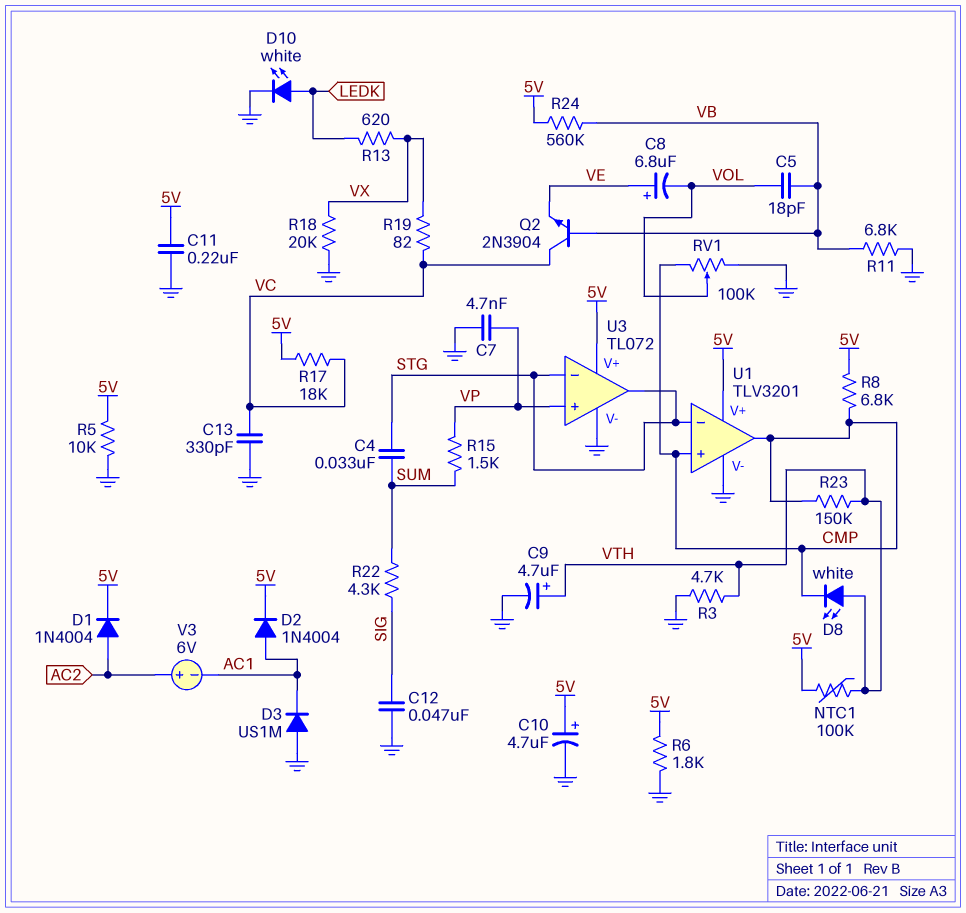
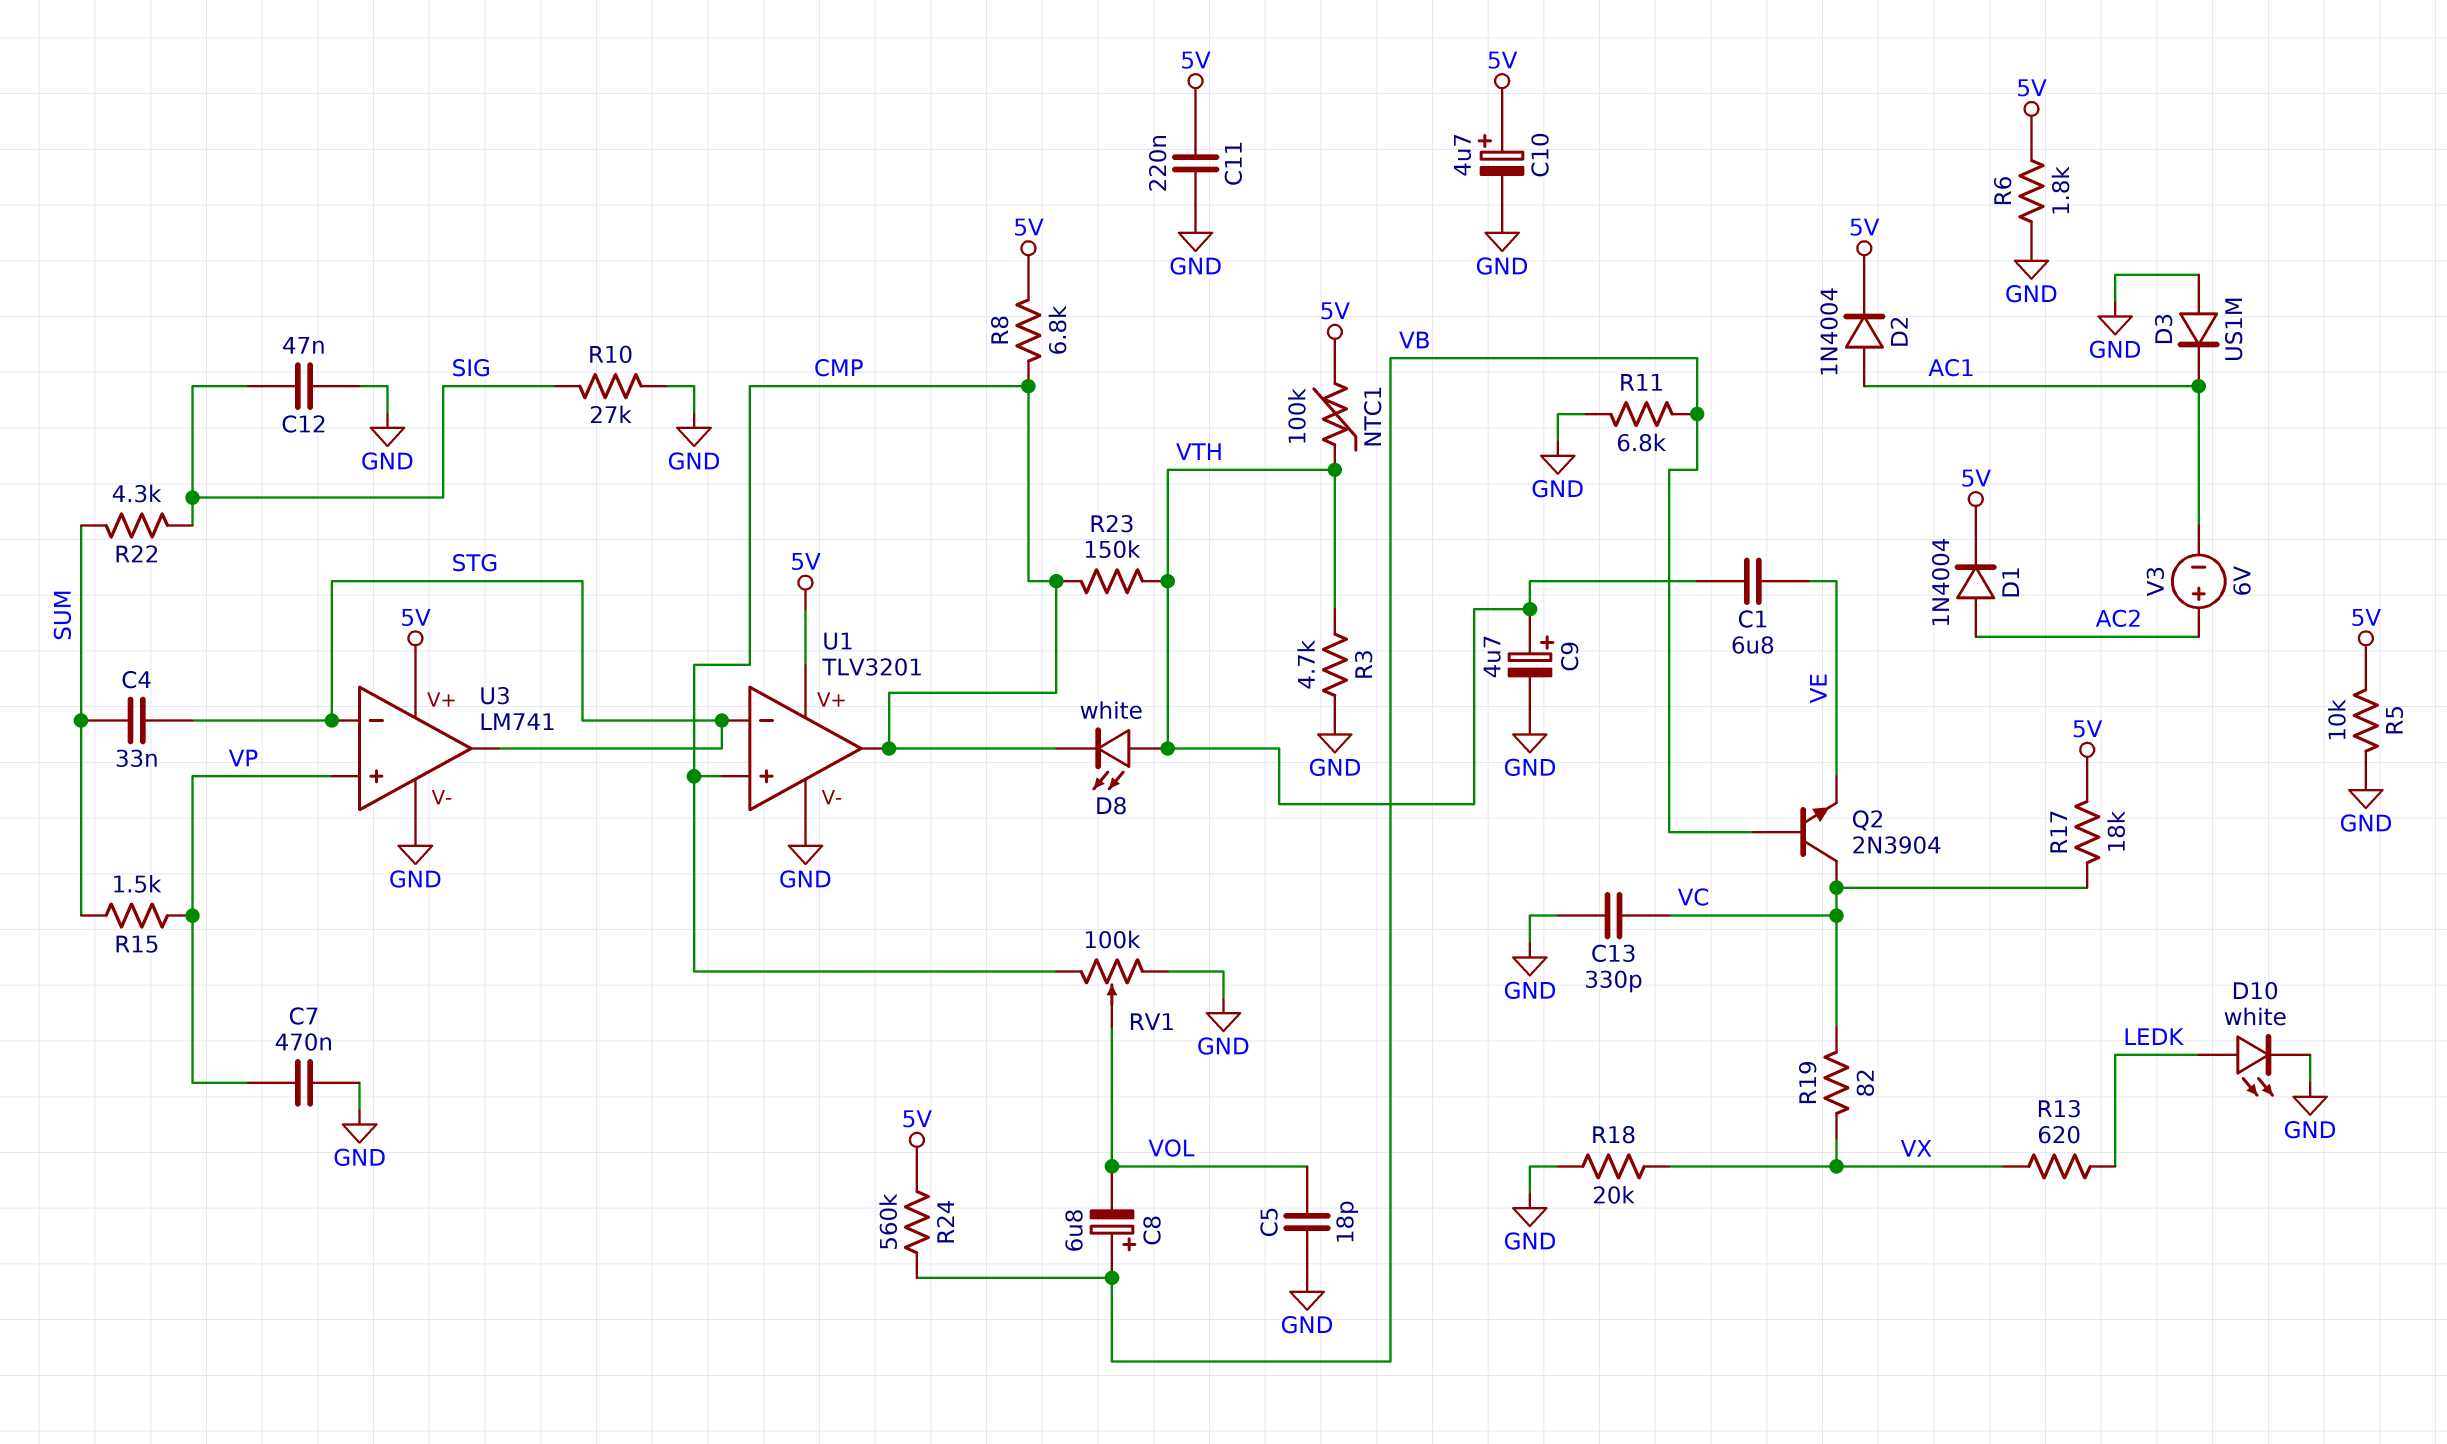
C1: none -> 6.8uF (VE, VTH)
C5: 18pF (VB, VOL) -> 18pF (GND, VOL)
C7: 4.7nF (GND, VP) -> 470nF (GND, VP)
C8: 6.8uF (plus VE, minus VOL) -> 6.8uF (plus VB, minus VOL)
R10: none -> 27k (GND, SIG)
U3: TL072 -> LM741

